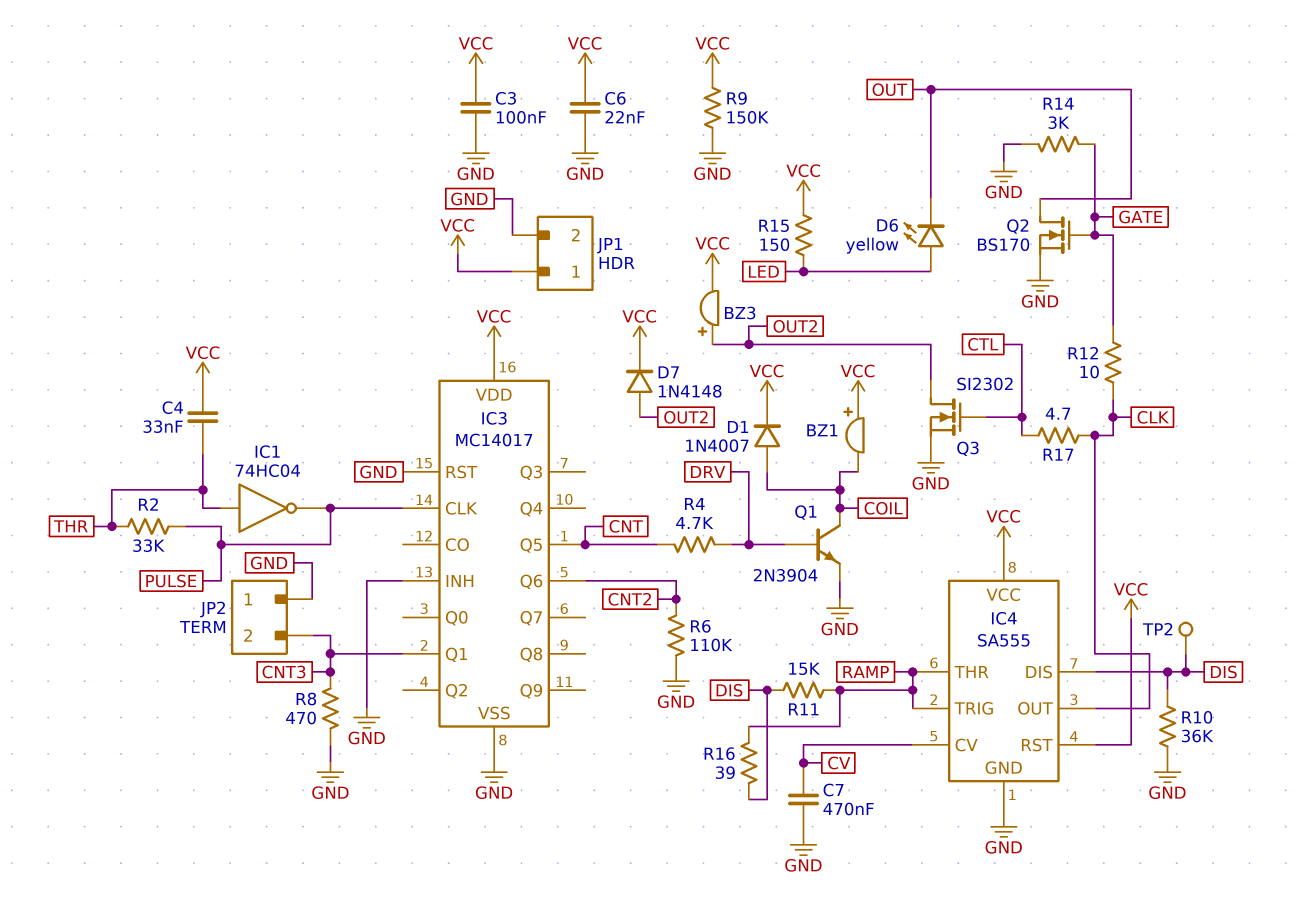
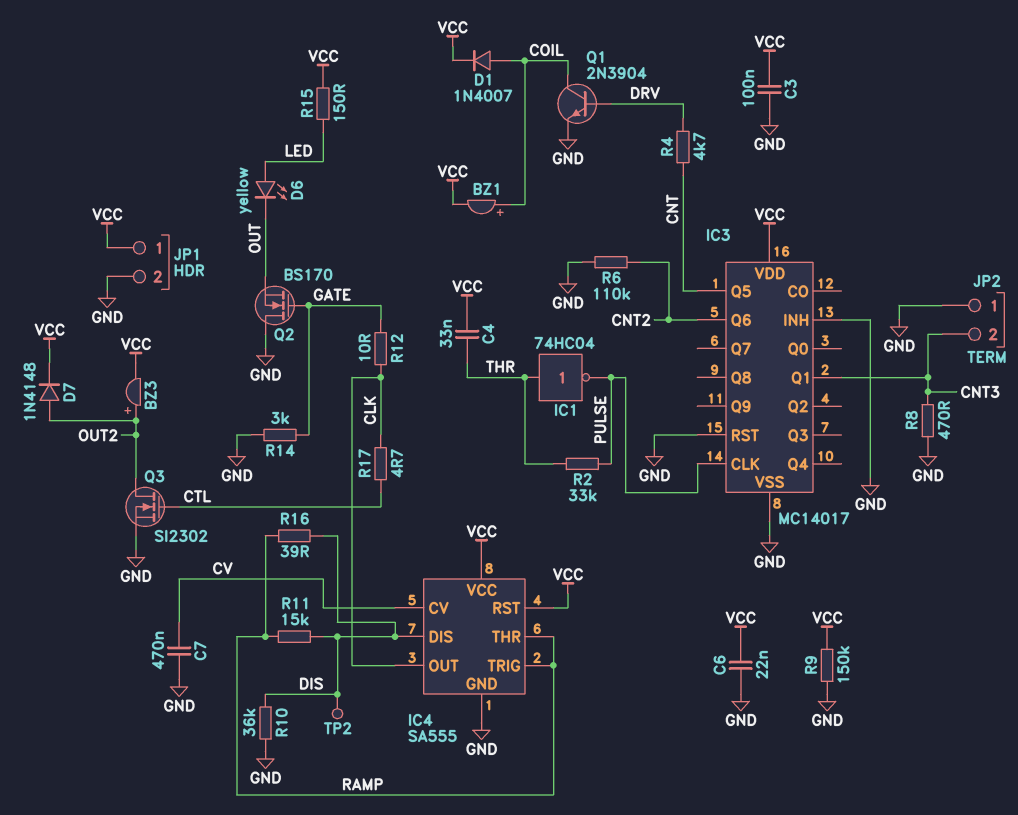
BZ1: buzzer (plus VCC, minus COIL) -> buzzer (plus COIL, minus VCC)
Q2: NMOS BS170 (G GATE, D OUT, S GND) -> NMOS BS170 (G GATE, D GND, S OUT)

